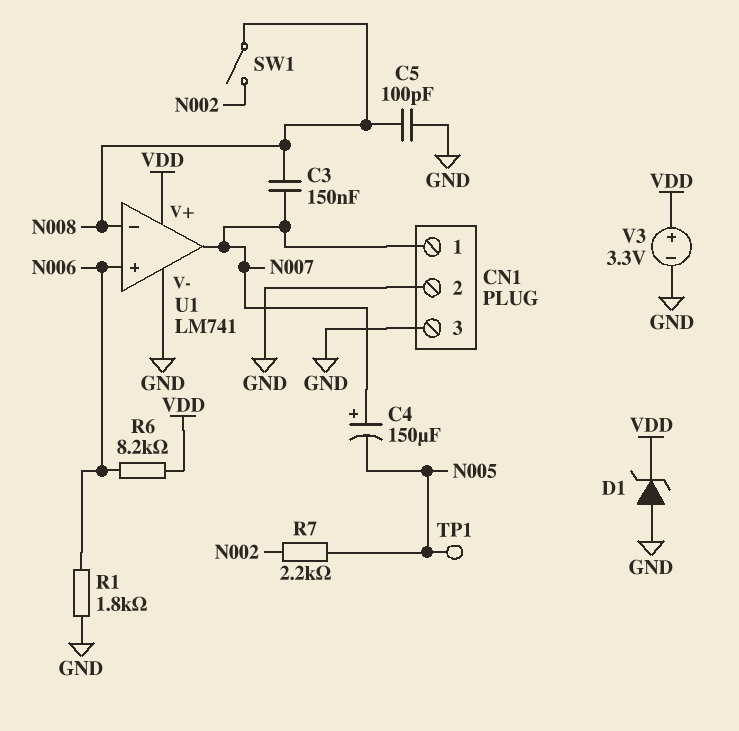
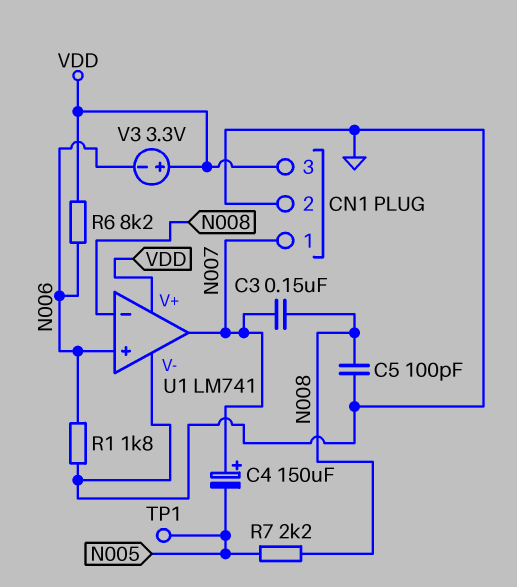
CN1 pin 3: GND -> VDD
D1: zener (A GND, K VDD) -> none
R7: 2.2k (N002, N005) -> 2.2k (N005, N008)
SW1: switch (N002, N008) -> none
V3: 3.3V (plus VDD, minus GND) -> 3.3V (plus VDD, minus N006)

